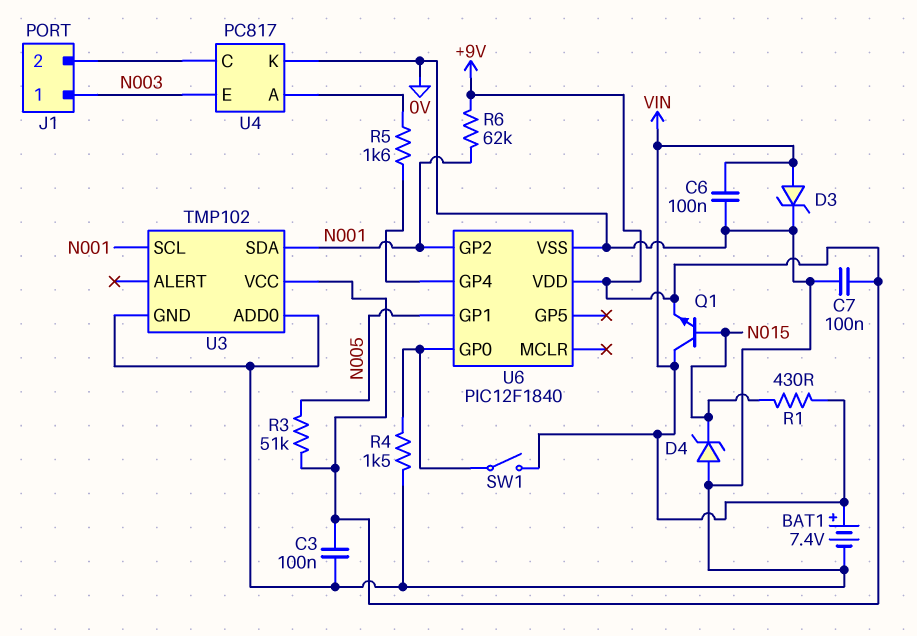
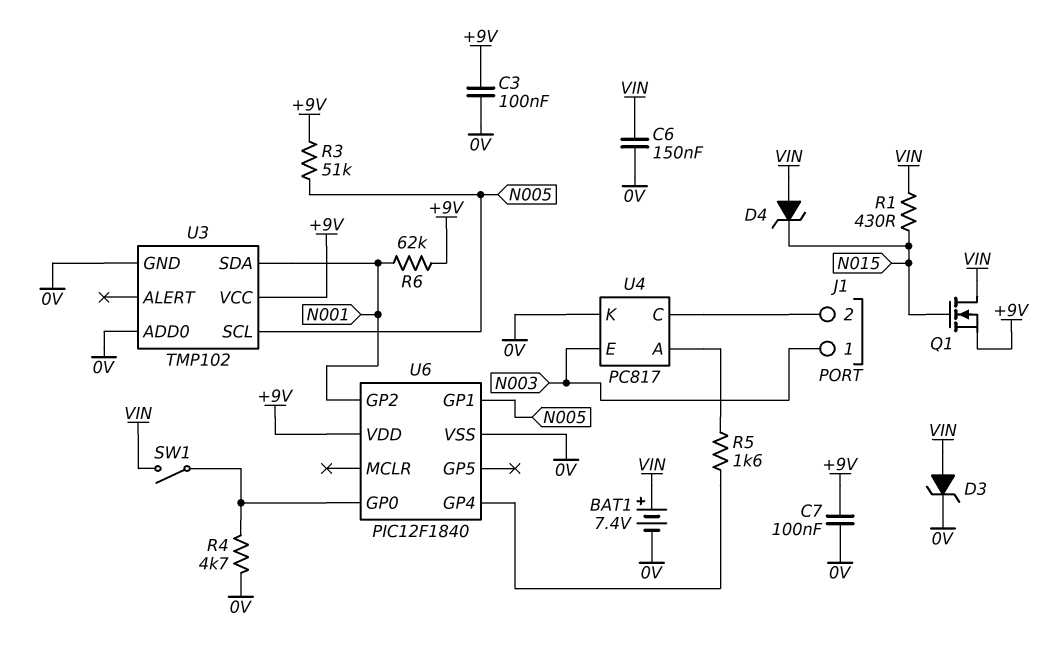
C6: 100nF (0V, VIN) -> 150nF (0V, VIN)
D4: zener (A 0V, K N015) -> zener (A VIN, K N015)
Q1: NPN (B N015, C VIN, E +9V) -> NMOS (G N015, D VIN, S +9V)
R4: 1.5k (0V, U6/GP0) -> 4.7k (0V, U6/GP0)
U3 pin SCL: N001 -> N005

